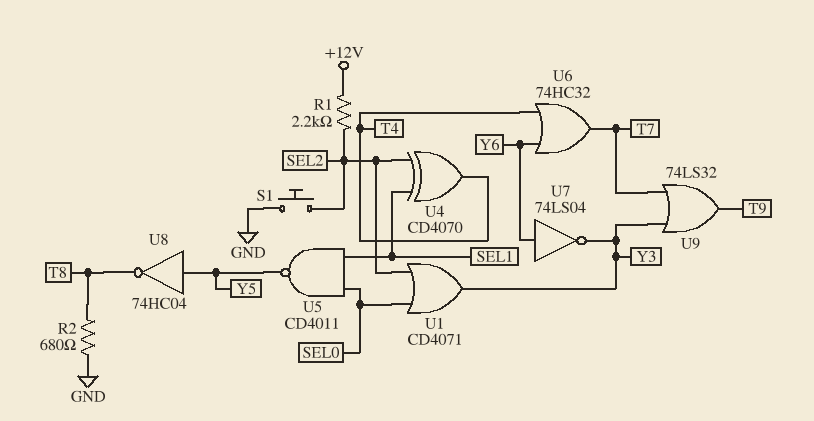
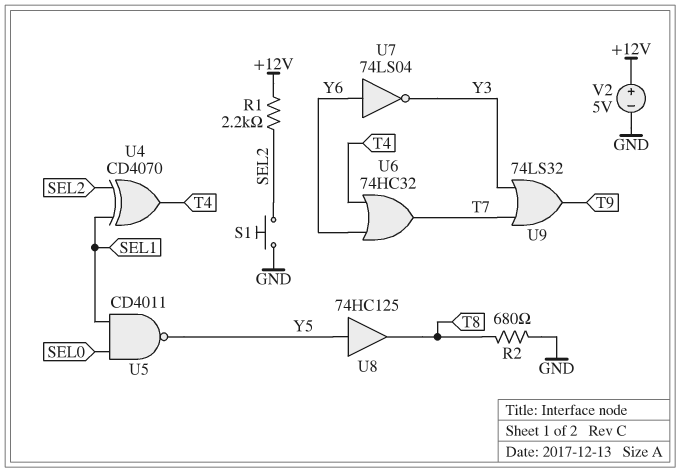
U1: OR CD4071 (in SEL0, in SEL2, out Y3) -> none
U8: NOT 74HC04 (in Y5, out T8) -> buffer 74HC125 (in Y5, out T8)
V2: none -> 5V (plus +12V, minus GND)

